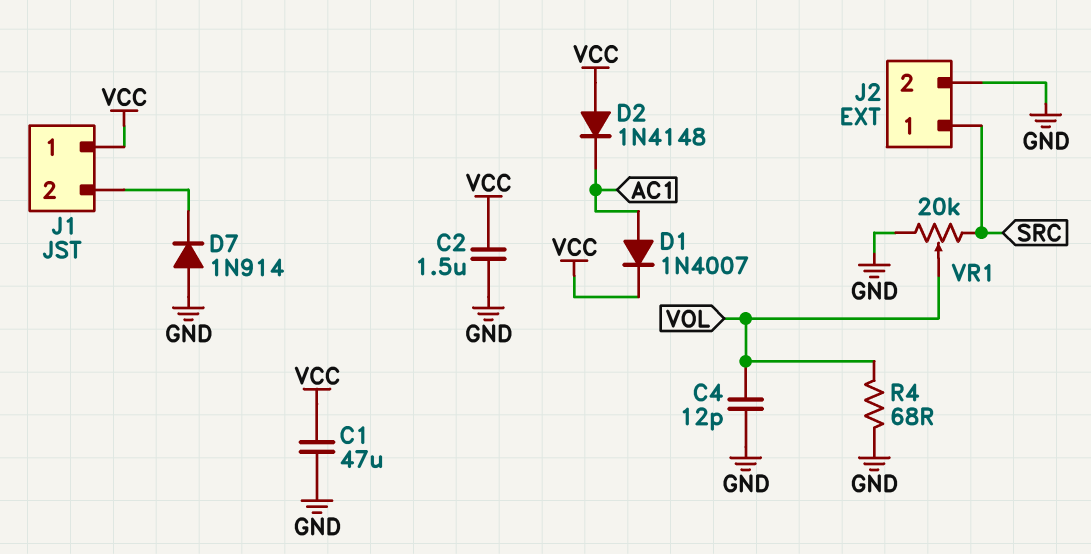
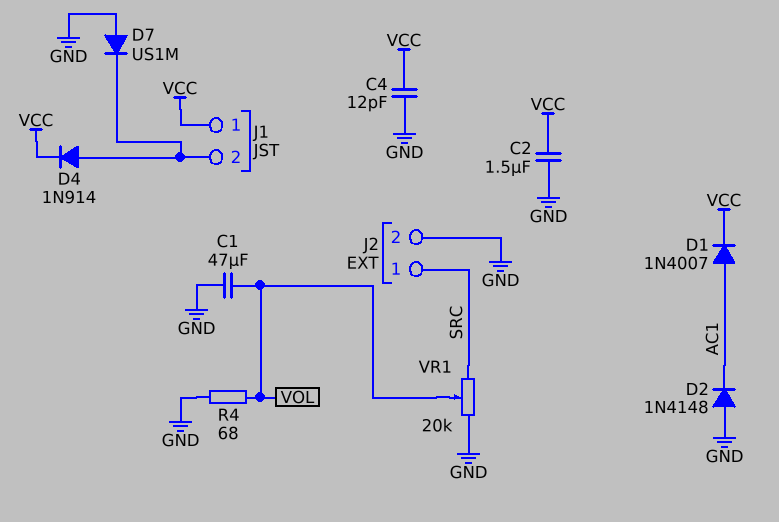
C1: 47uF (GND, VCC) -> 47uF (GND, VOL)
C4: 12pF (GND, VOL) -> 12pF (GND, VCC)
D2: diode 1N4148 (A VCC, K AC1) -> diode 1N4148 (A GND, K AC1)
D4: none -> diode 1N914 (A J1/2, K VCC)
D7: diode 1N914 (A GND, K J1/2) -> diode US1M (A GND, K J1/2)

